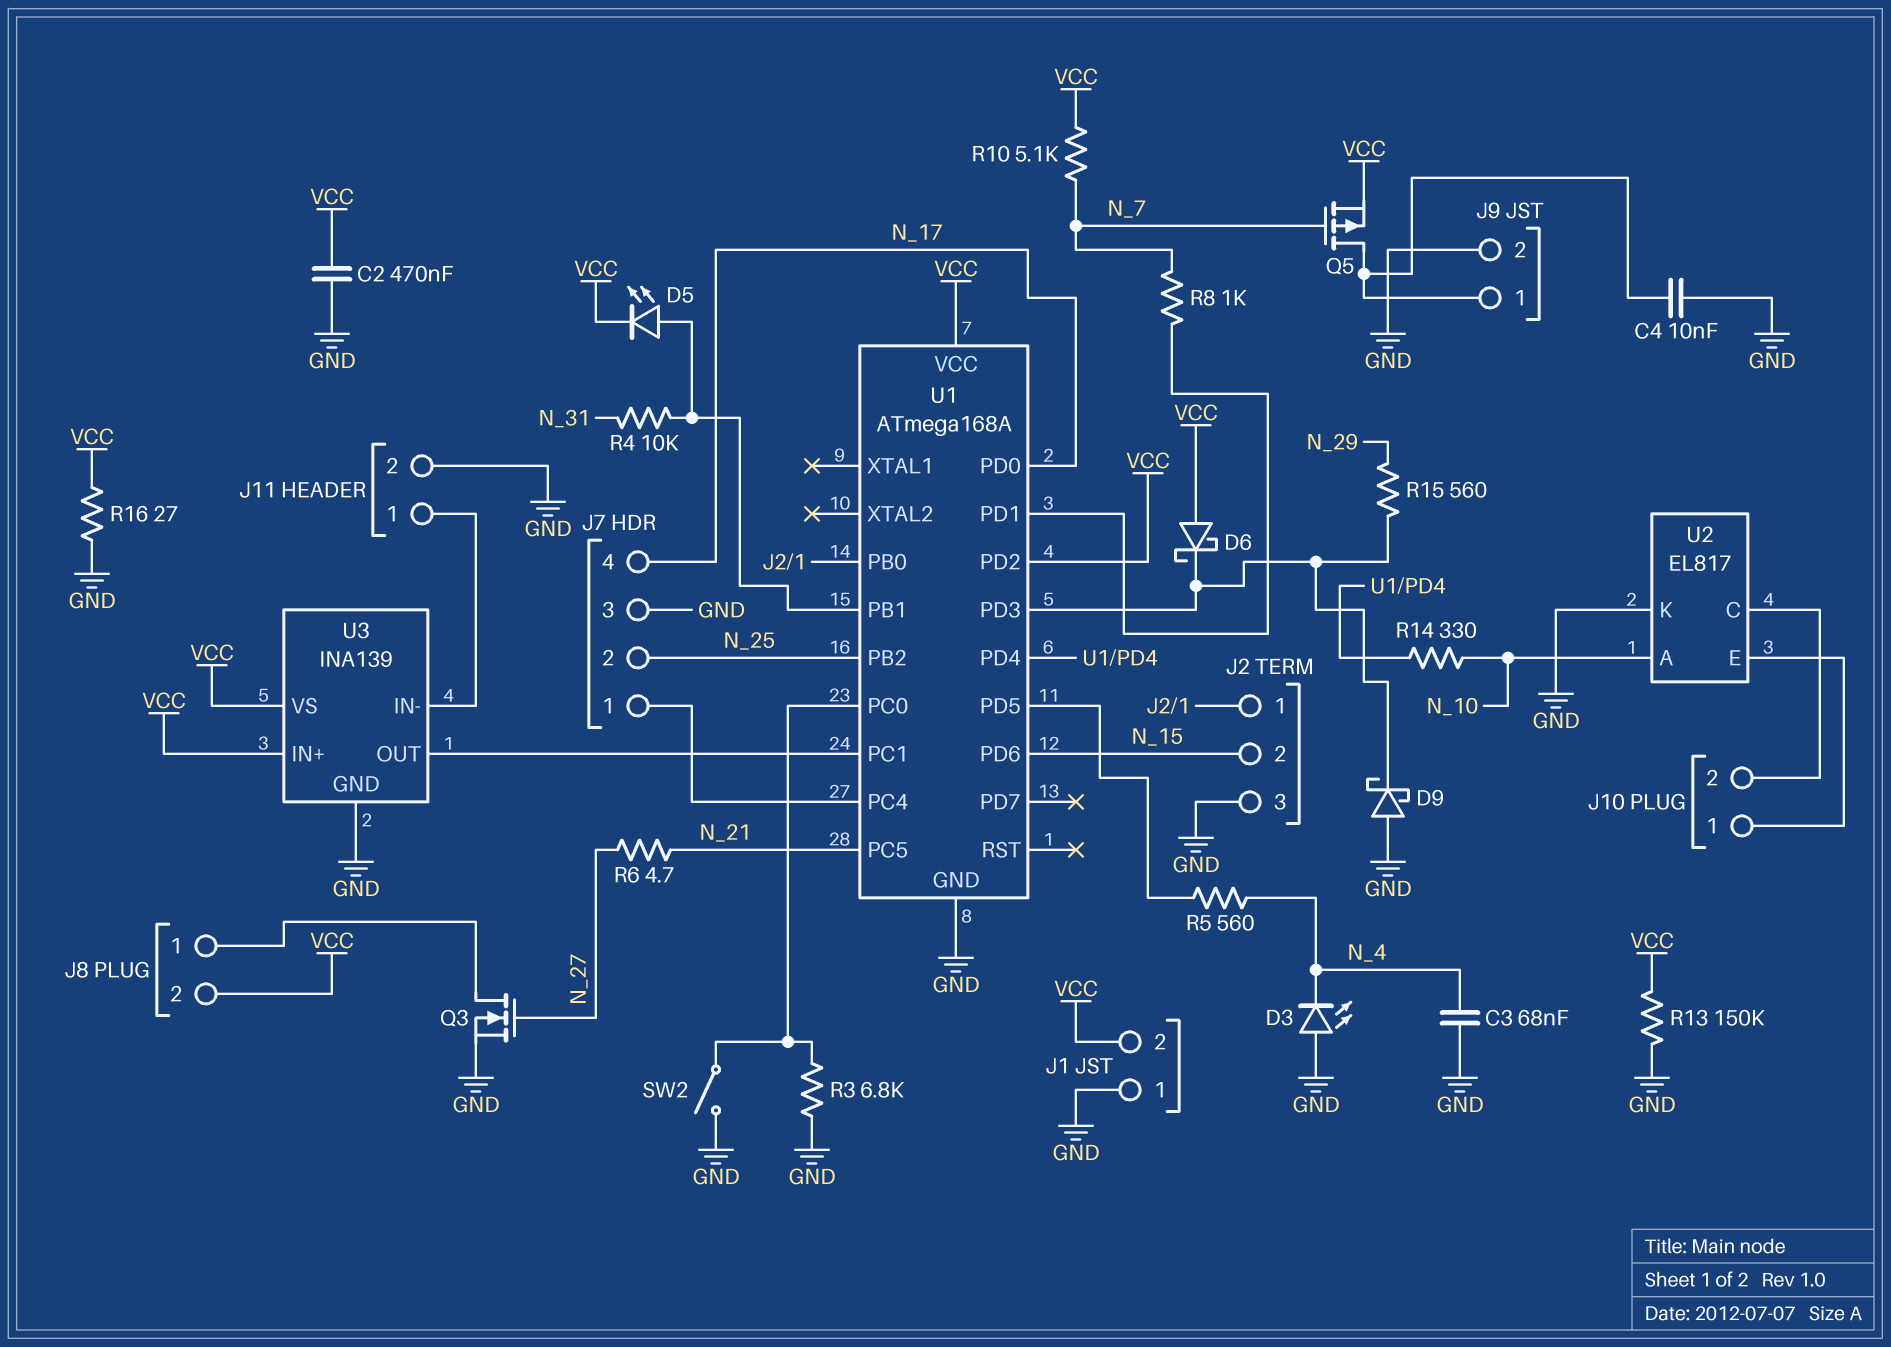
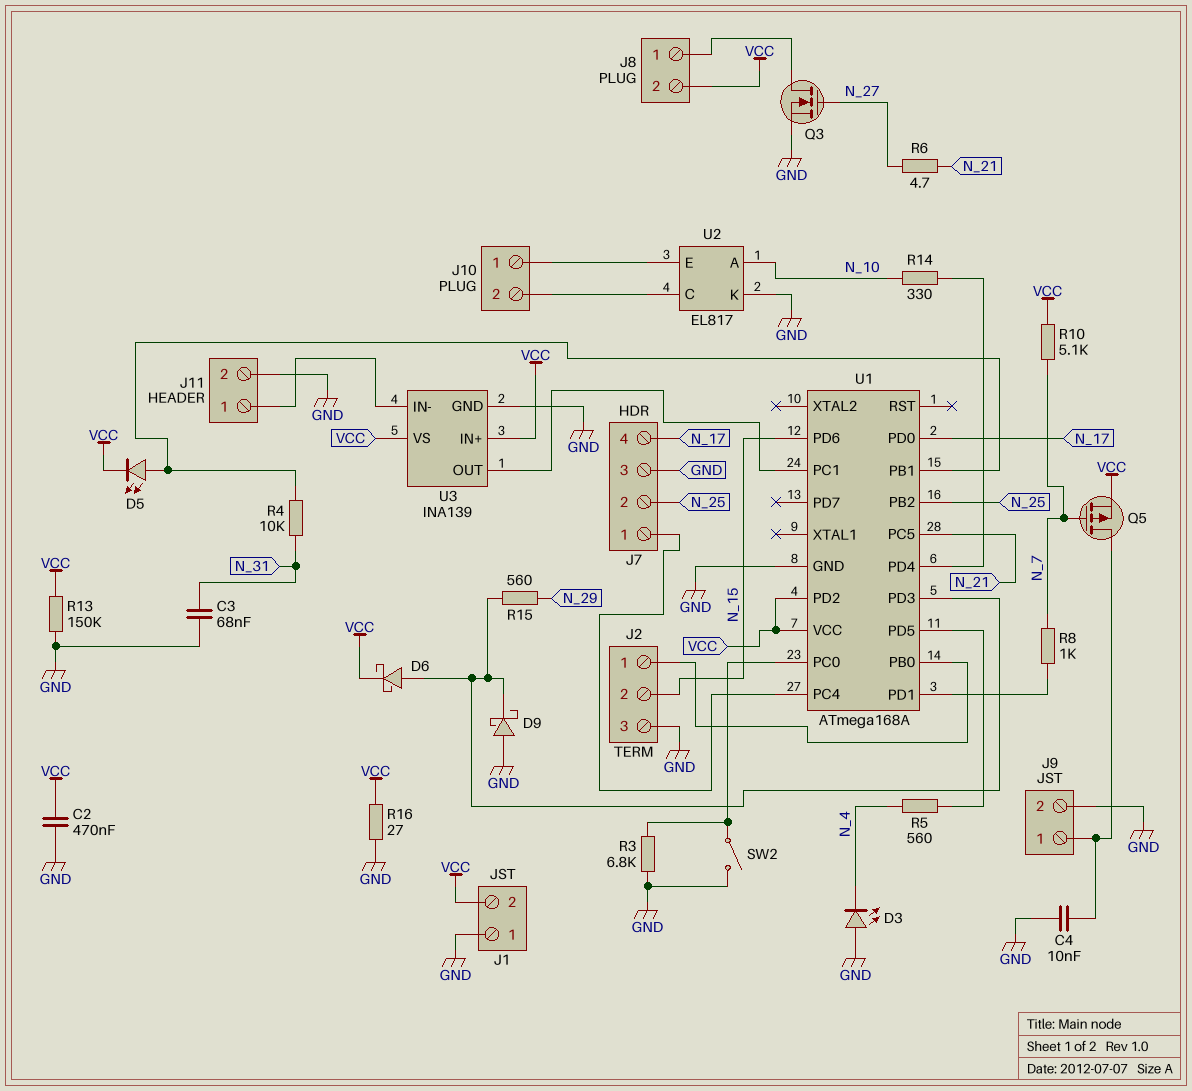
C3: 68nF (GND, N_4) -> 68nF (GND, N_31)
D6: schottky (A VCC, K U1/PD3) -> schottky (A U1/PD3, K VCC)

